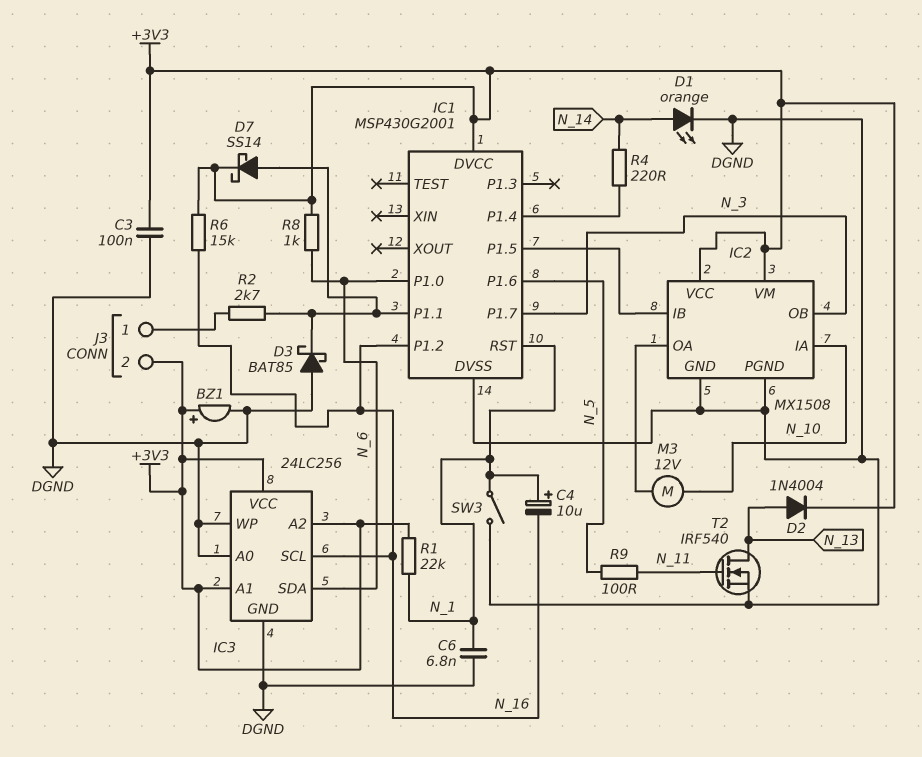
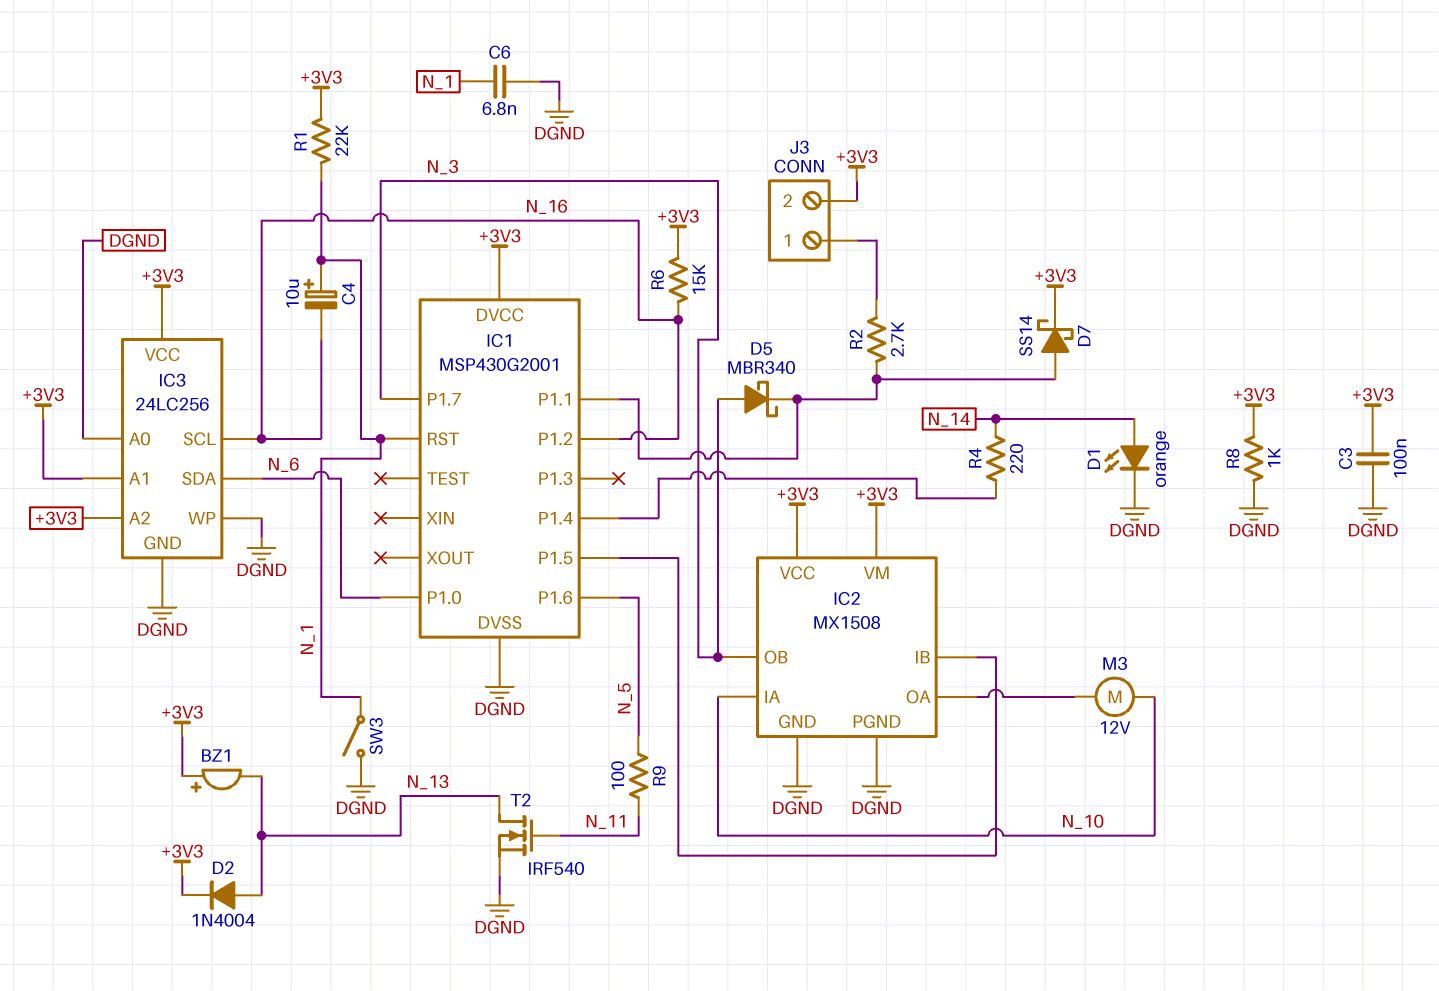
BZ1: buzzer (plus +3V3, minus DGND) -> buzzer (plus +3V3, minus N_13)
D3: schottky BAT85 (A DGND, K IC1/P1.1) -> none
D5: none -> schottky MBR340 (A N_3, K IC1/P1.1)
R8: 1k (+3V3, N_6) -> 1k (+3V3, DGND)

